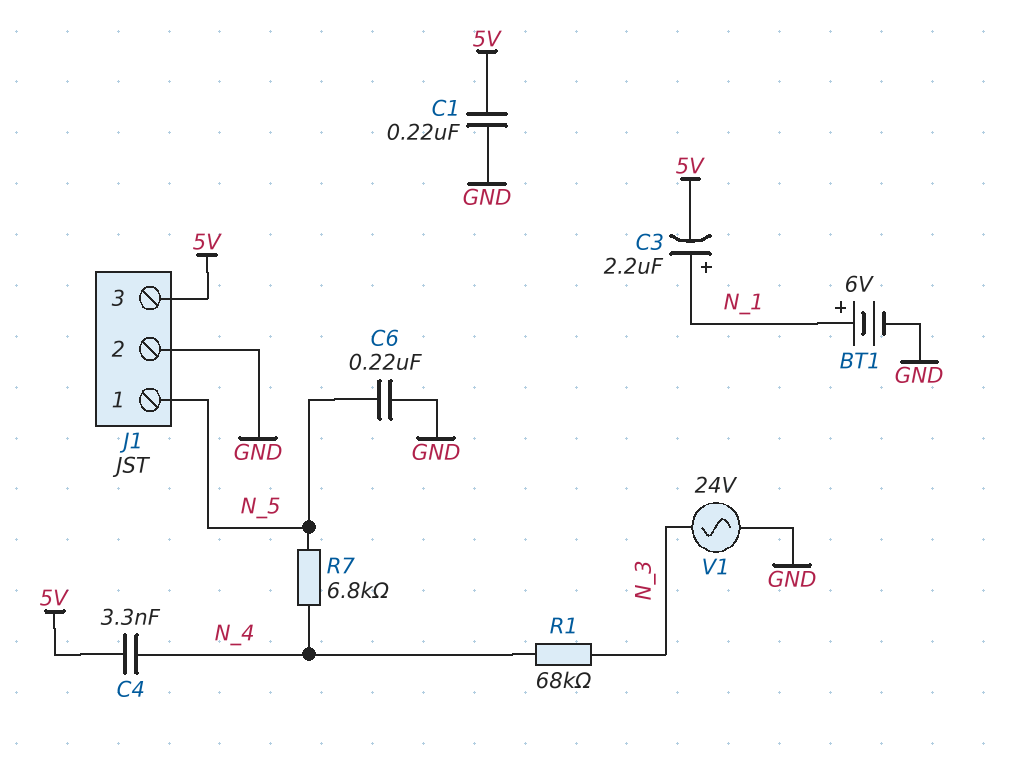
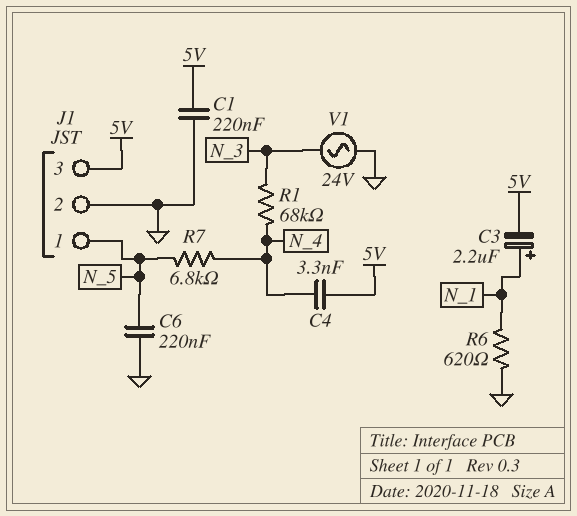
BT1: 6V (plus N_1, minus GND) -> none
R6: none -> 620 (GND, N_1)

